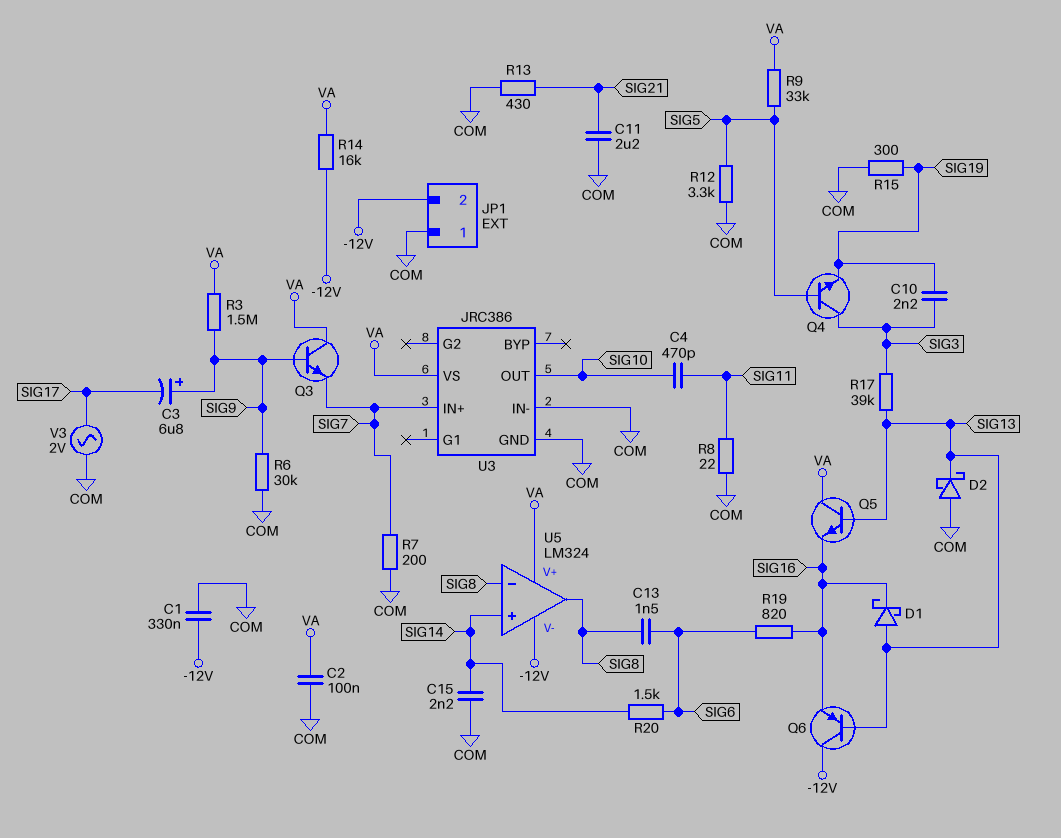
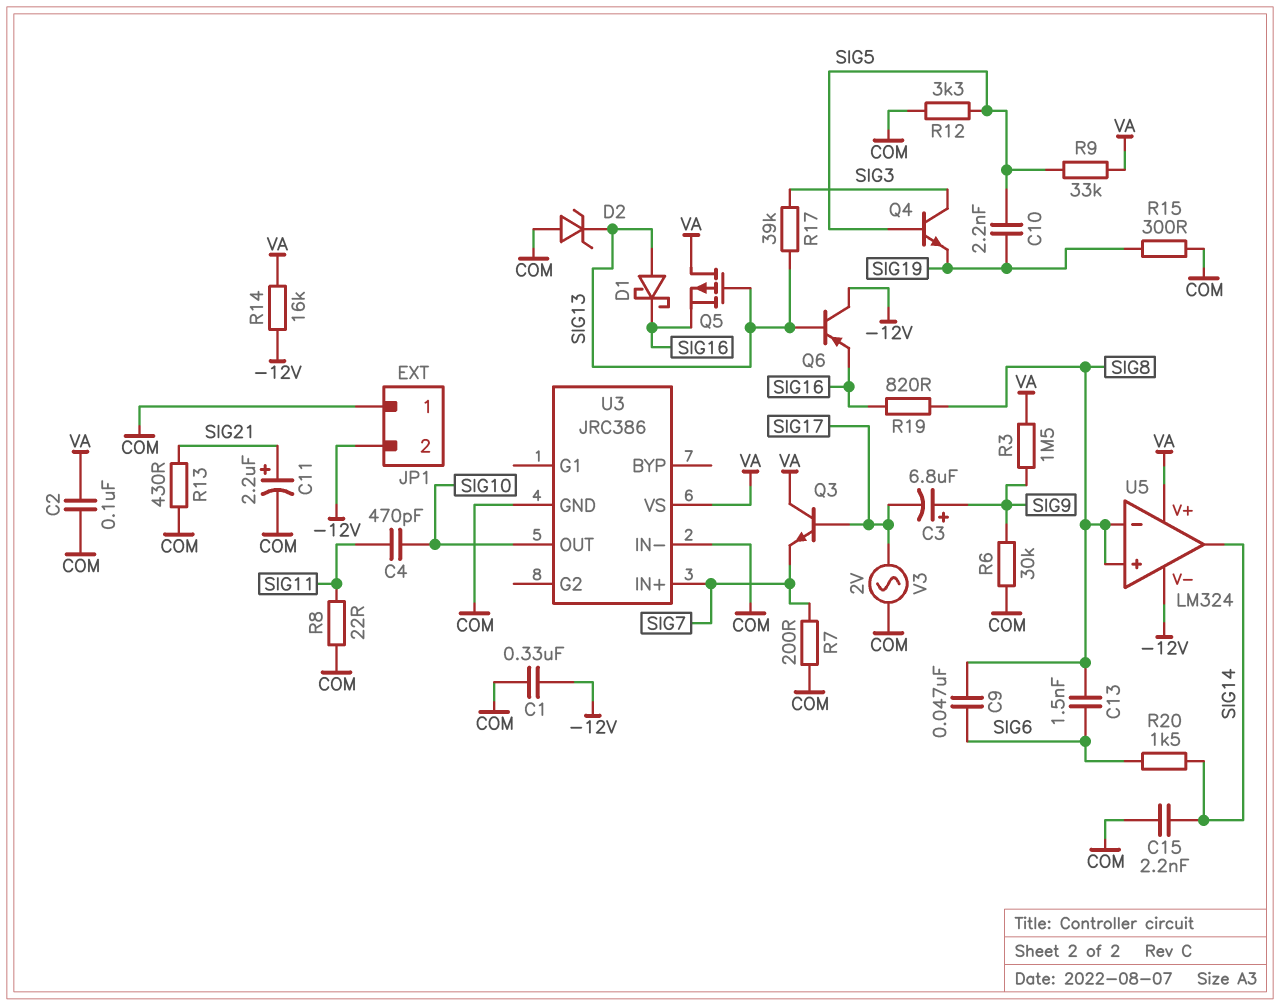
C9: none -> 47nF (SIG6, SIG8)
C10: 2.2nF (SIG3, SIG19) -> 2.2nF (SIG5, SIG19)
C11: 2.2uF (COM, SIG21) -> 2.2uF (plus SIG21, minus COM)
D2: schottky (A COM, K SIG13) -> zener (A COM, K SIG13)
Q3: NPN (B SIG9, C VA, E SIG7) -> NPN (B SIG17, C VA, E SIG7)
Q5: NPN (B SIG13, C VA, E SIG16) -> PMOS (G SIG13, D VA, S SIG16)
R19: 820 (SIG6, SIG16) -> 820 (SIG8, SIG16)
U5 pin in+: SIG14 -> SIG8
U5 pin out: SIG8 -> SIG14

